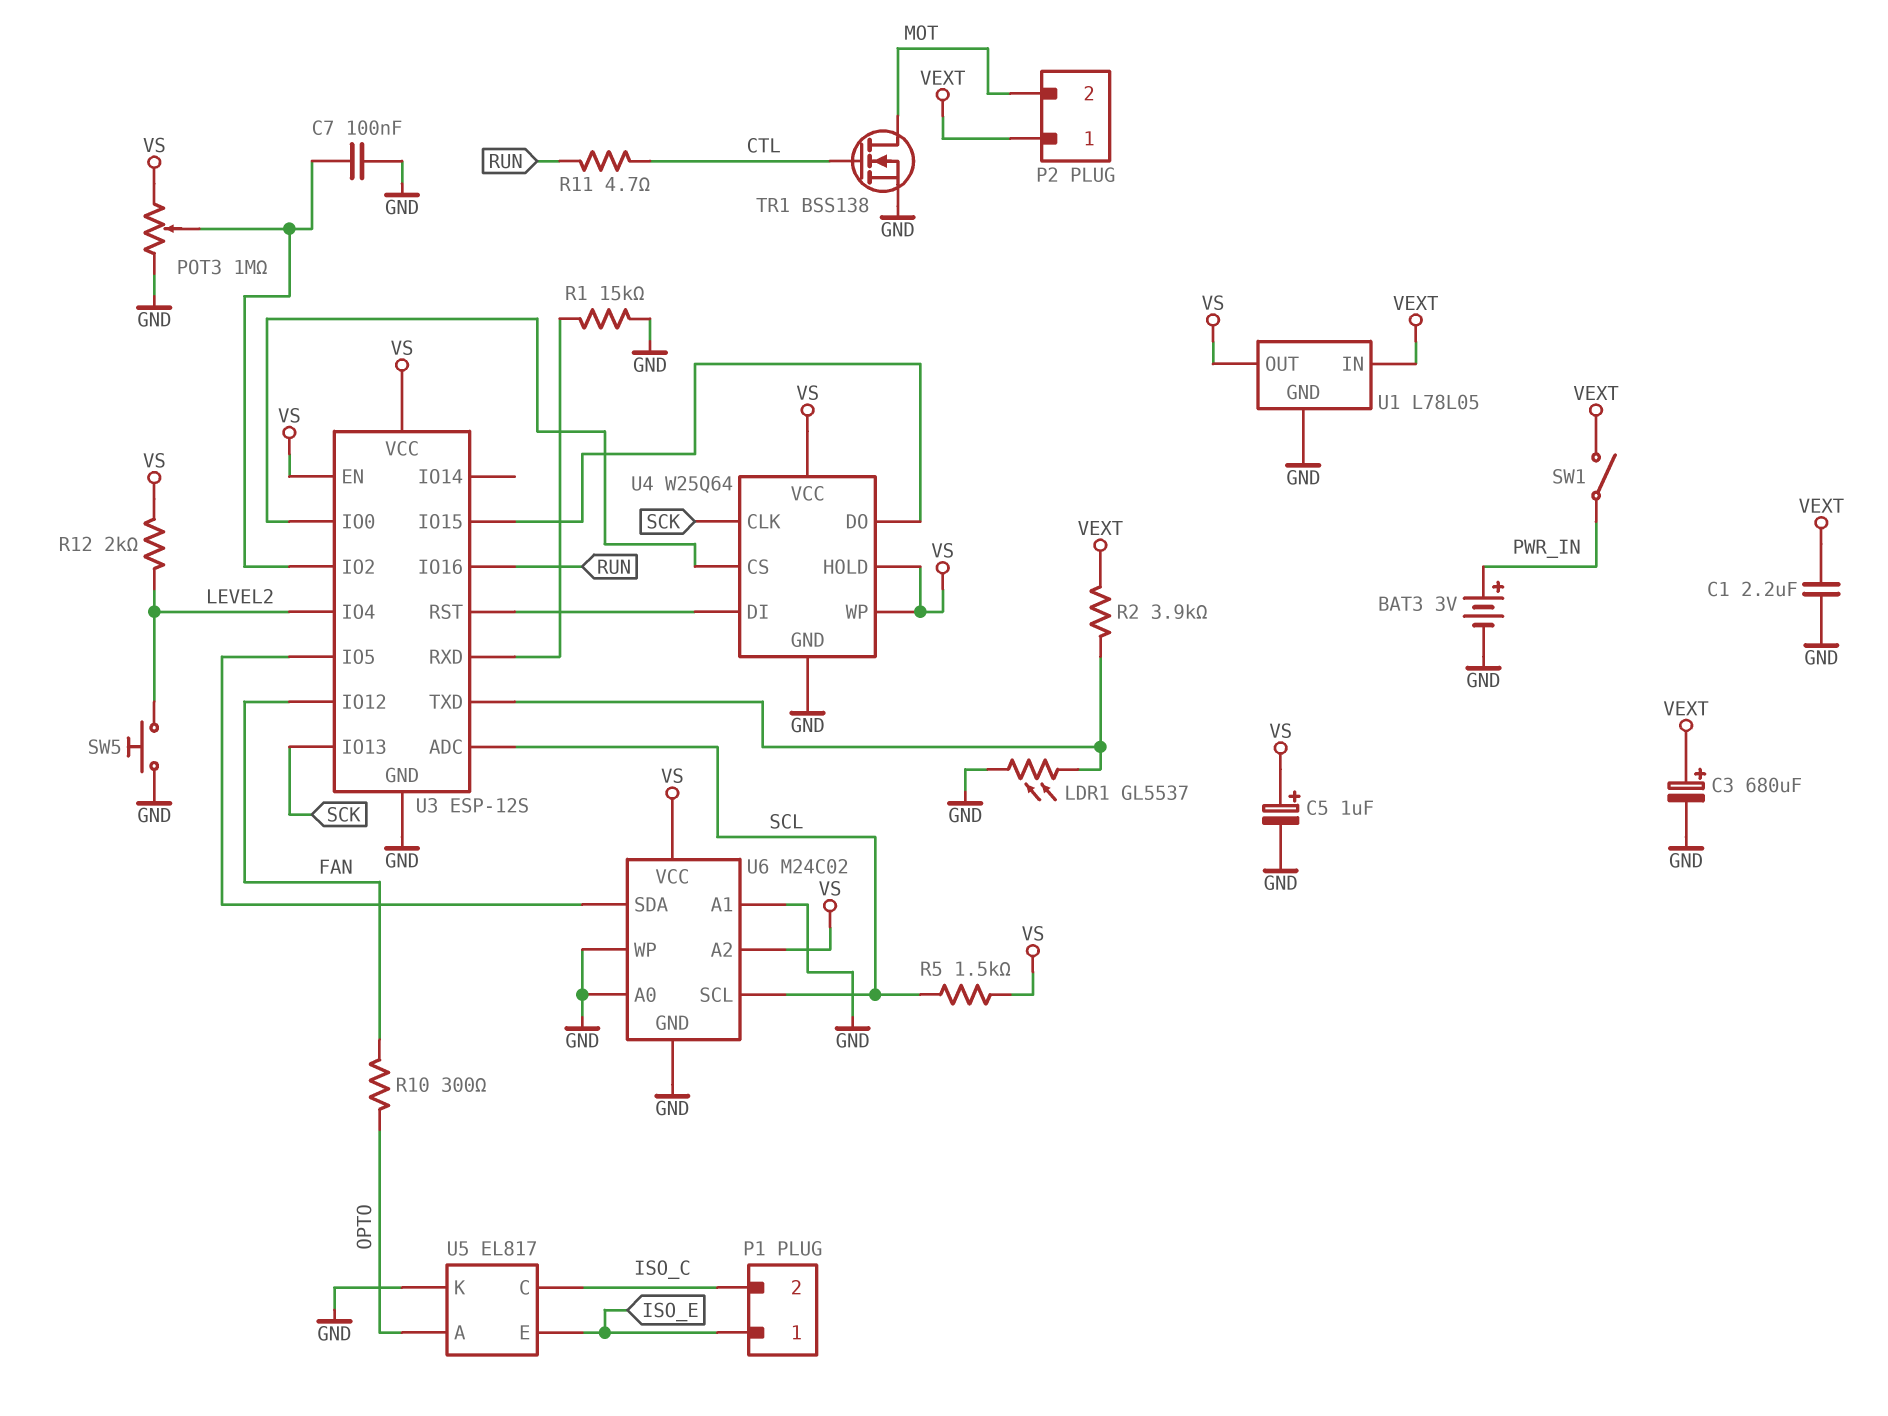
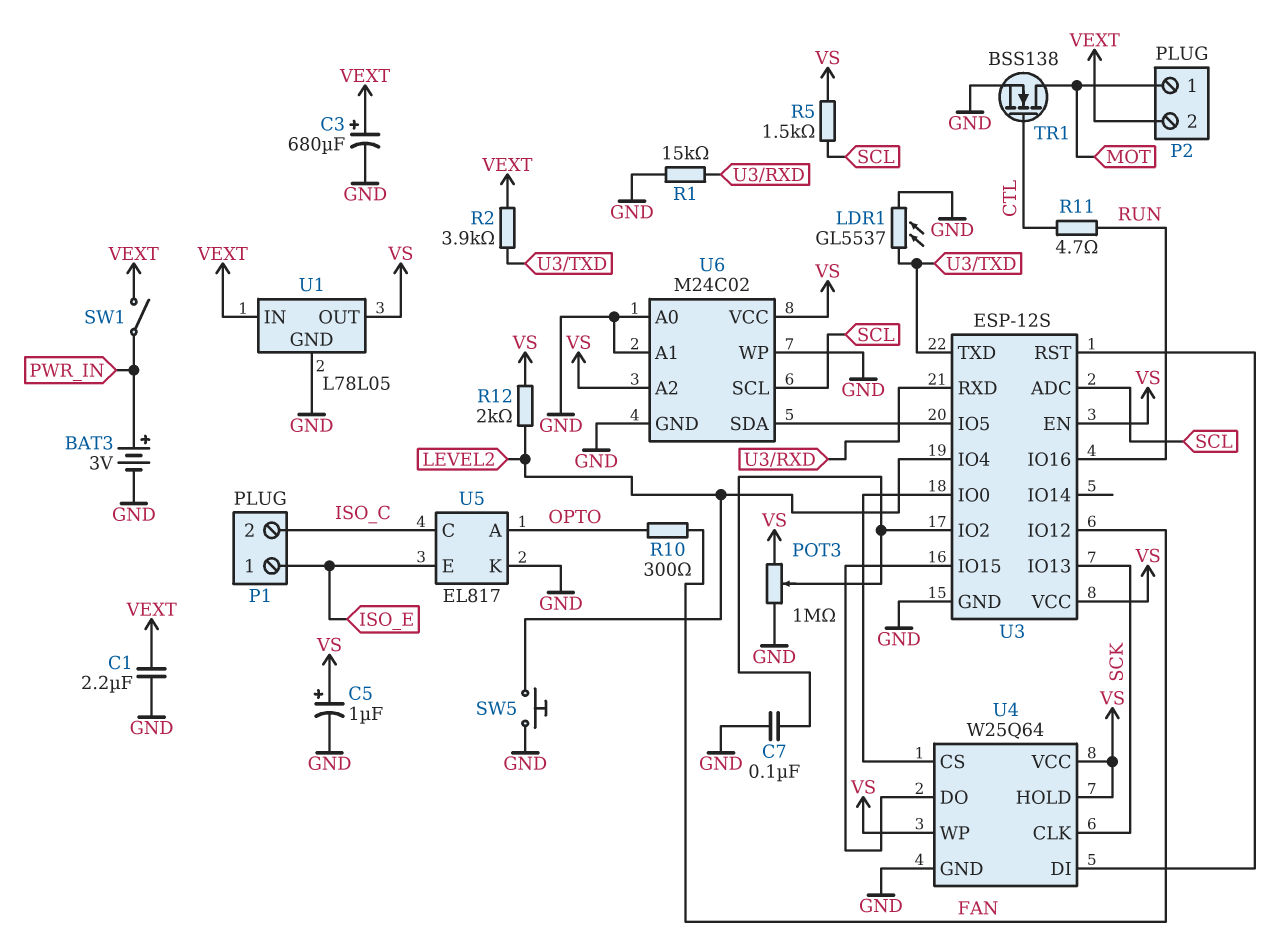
P2 pin 1: VEXT -> MOT
P2 pin 2: MOT -> VEXT

